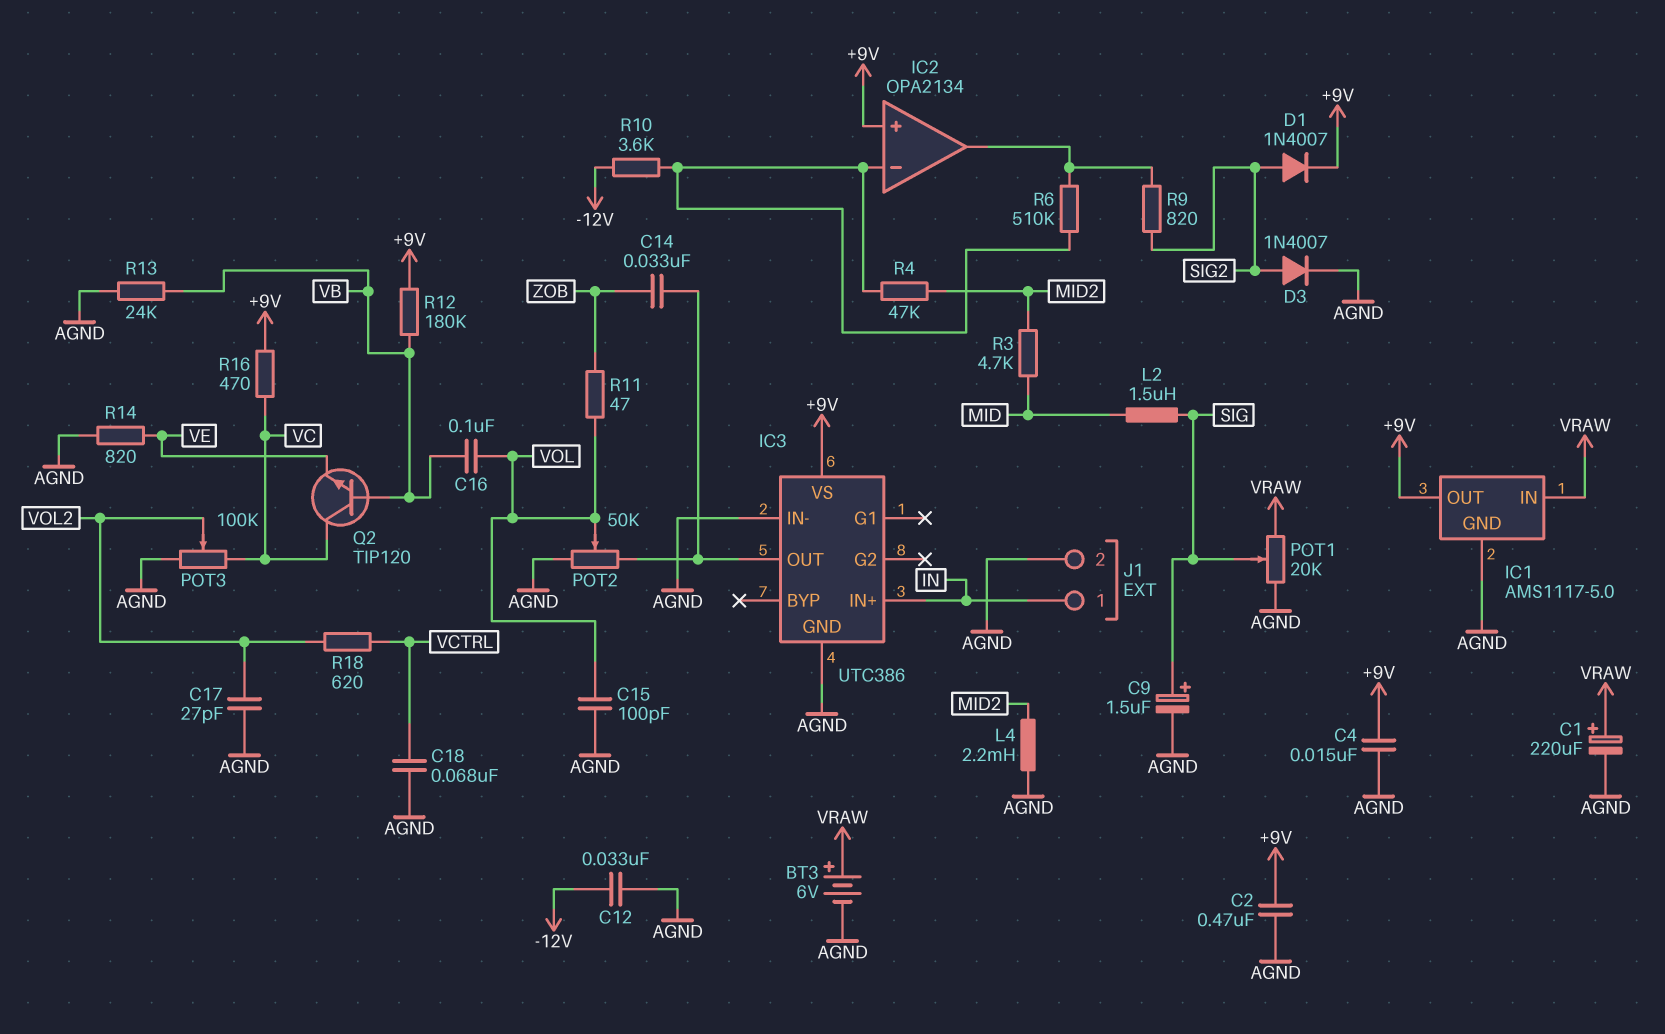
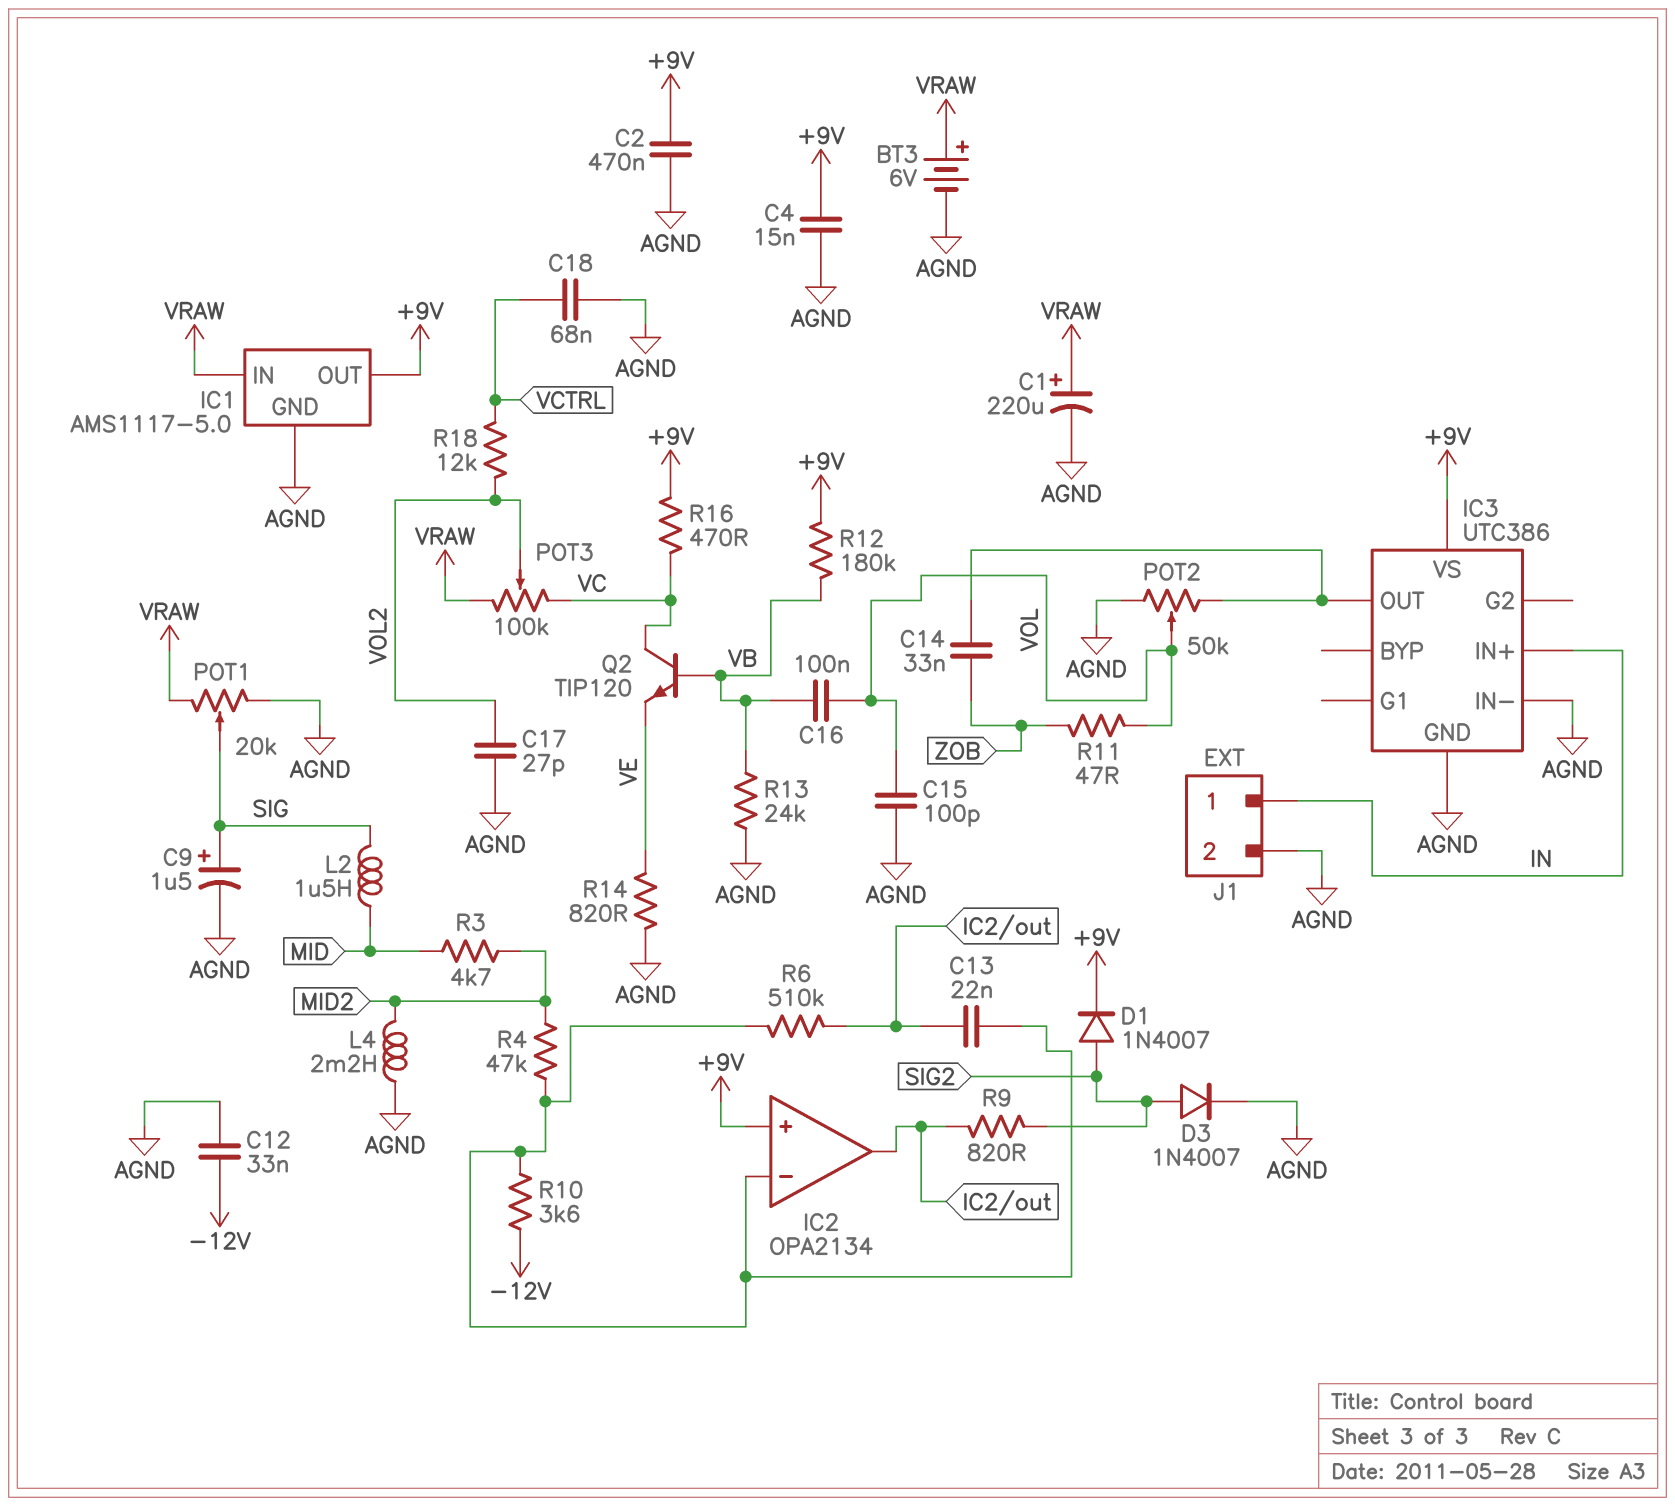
C13: none -> 22nF (IC2/in-, IC2/out)
POT3: 100k (AGND, VC, wiper VOL2) -> 100k (VC, VRAW, wiper VOL2)
R18: 620 (VCTRL, VOL2) -> 12k (VCTRL, VOL2)

